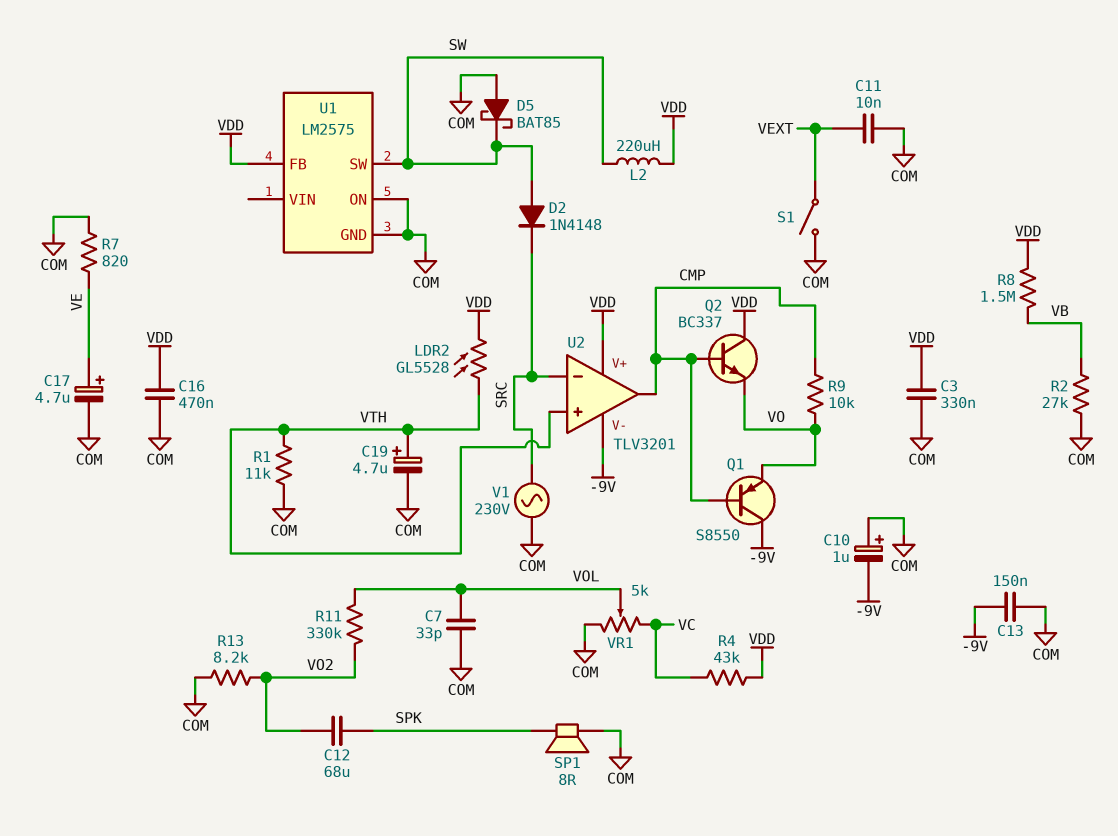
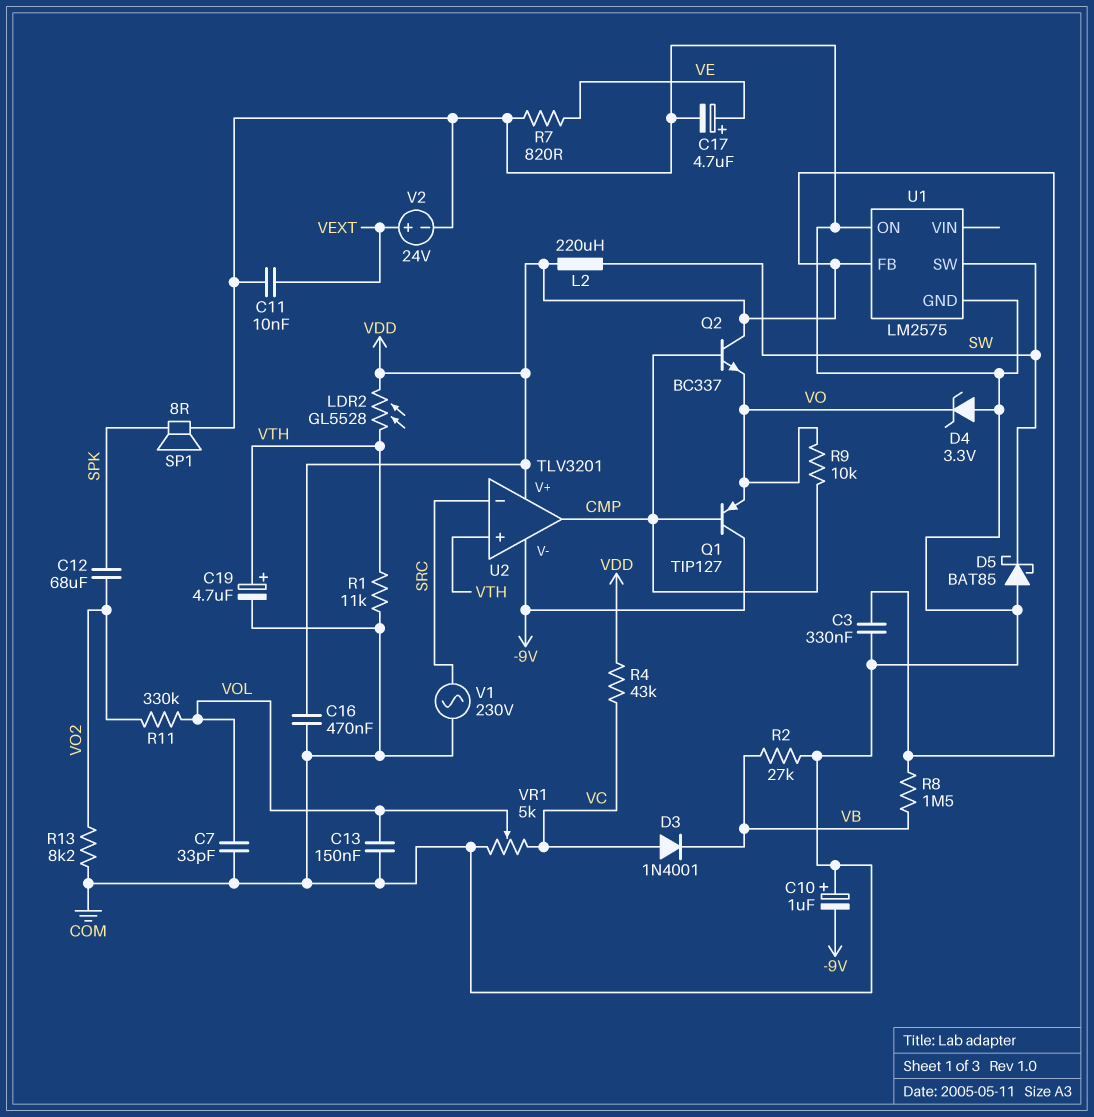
C13: 150nF (-9V, COM) -> 150nF (COM, VOL)
D2: diode 1N4148 (A SW, K SRC) -> none
D3: none -> diode 1N4001 (A VC, K VB)
D4: none -> zener 3.3V (A COM, K VO)
Q1: PNP S8550 (B CMP, C -9V, E VO) -> PNP TIP127 (B CMP, C -9V, E VO)
S1: switch (COM, VEXT) -> none
V2: none -> 24V (plus VEXT, minus COM)

